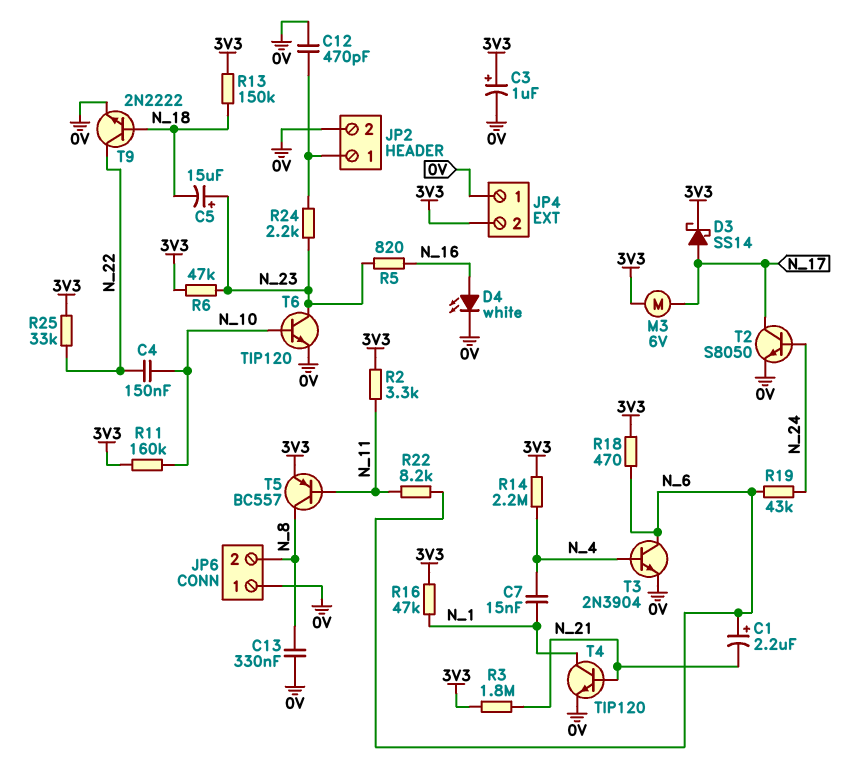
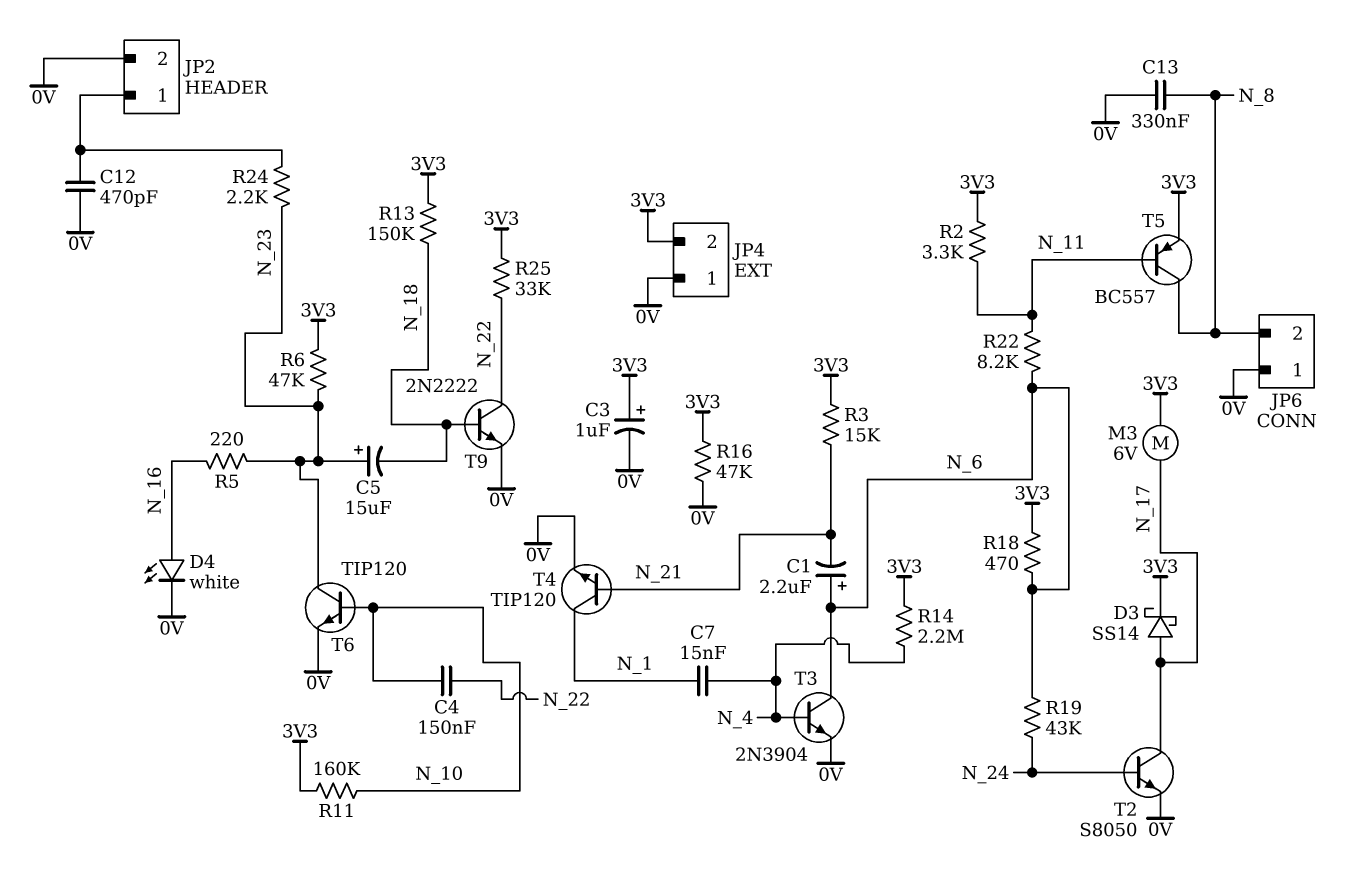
R3: 1.8M (3V3, N_21) -> 15k (3V3, N_21)
R5: 820 (N_16, N_23) -> 220 (N_16, N_23)
R16: 47k (3V3, N_1) -> 47k (0V, 3V3)

